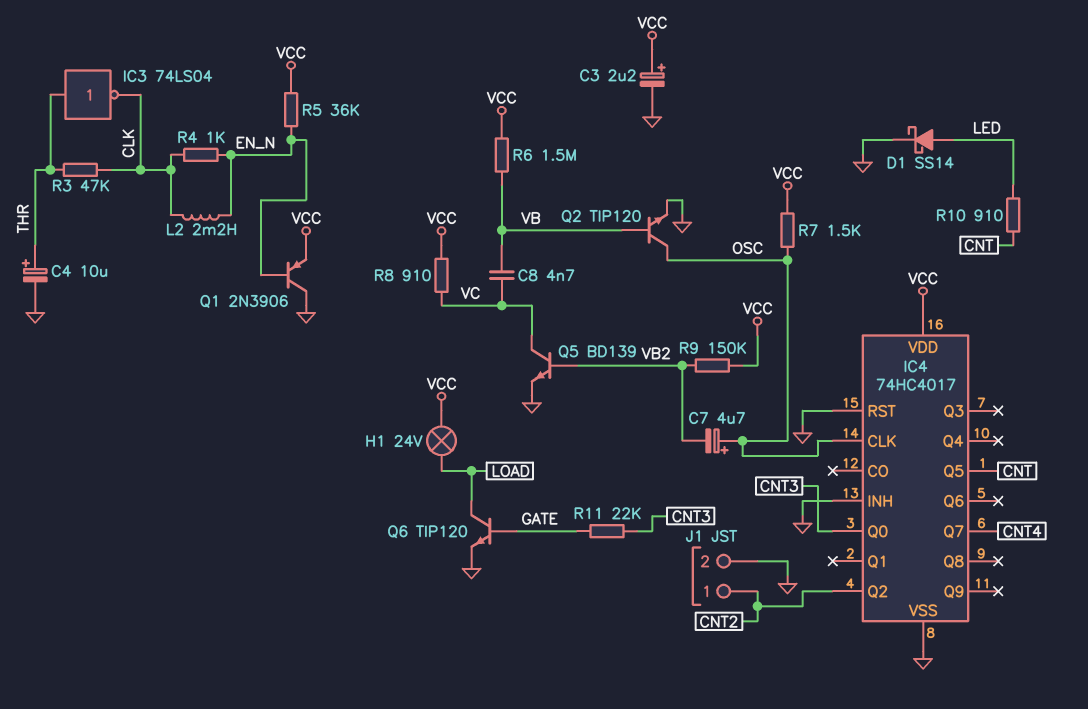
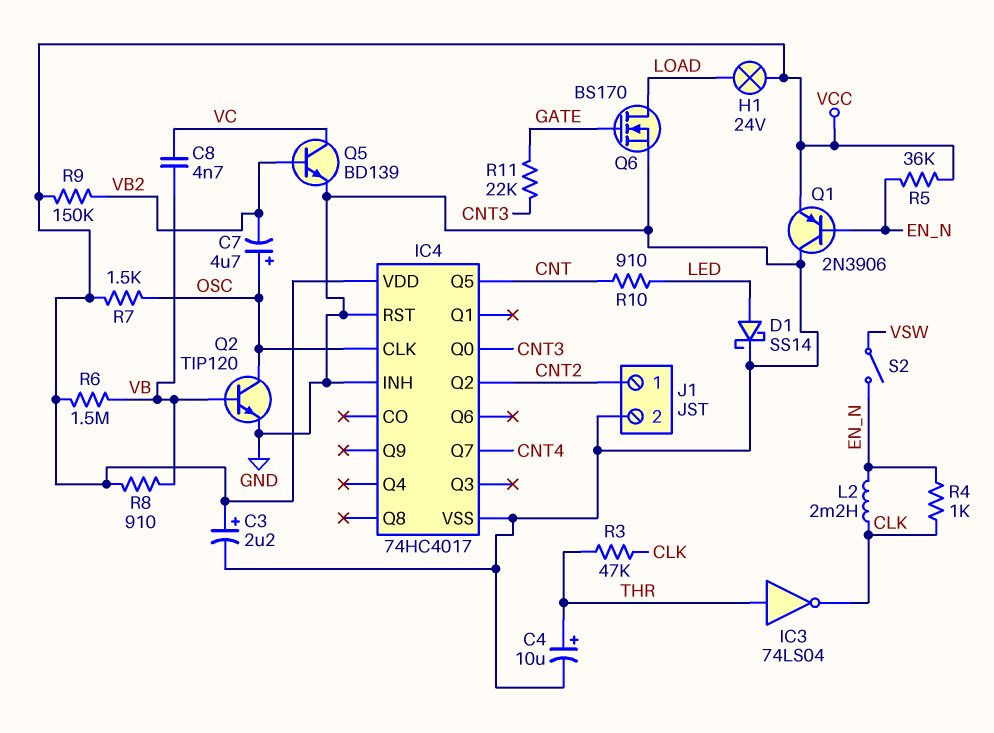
Q6: NPN TIP120 (B GATE, C LOAD, E GND) -> NMOS BS170 (G GATE, D LOAD, S GND)
R8: 910 (VC, VCC) -> 910 (VB, VCC)
S2: none -> switch (EN_N, VSW)

